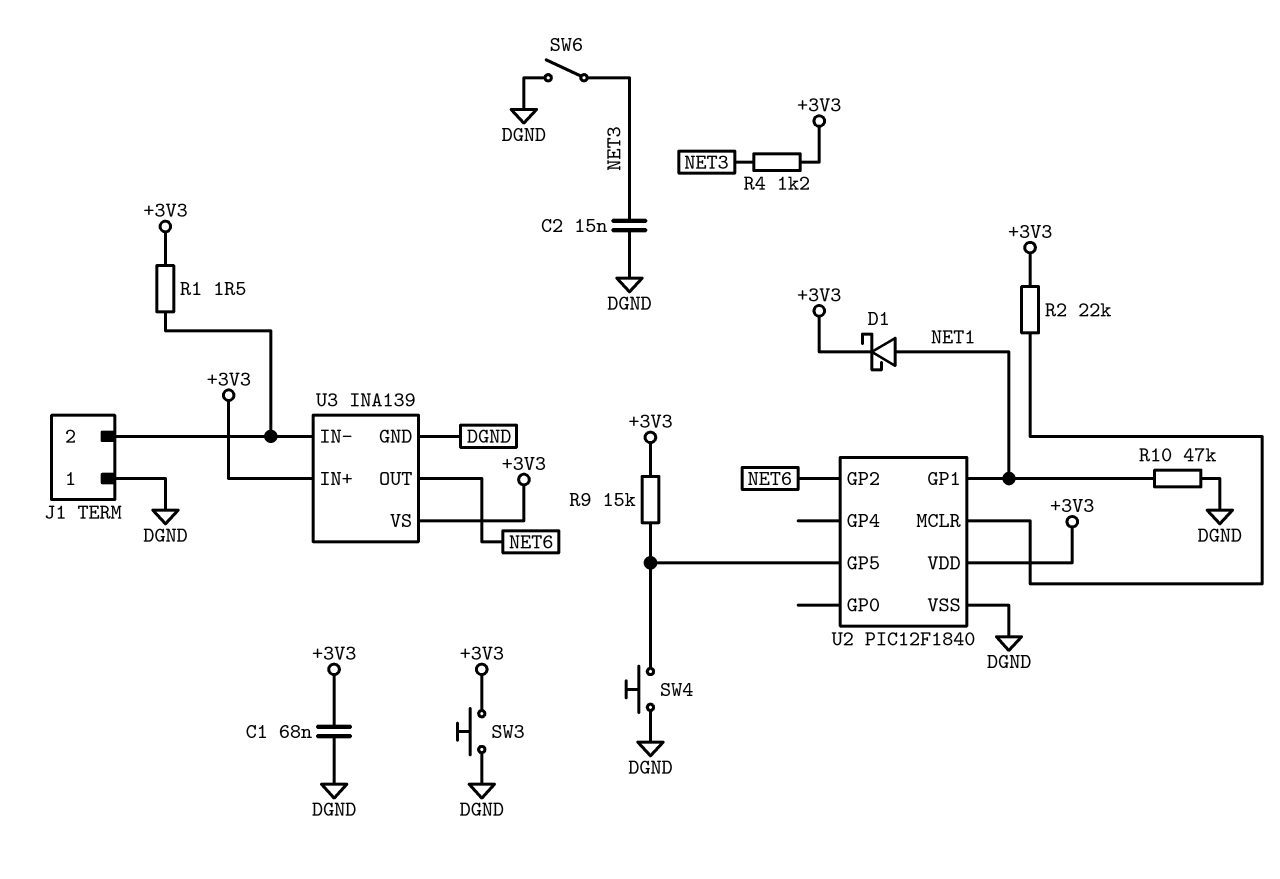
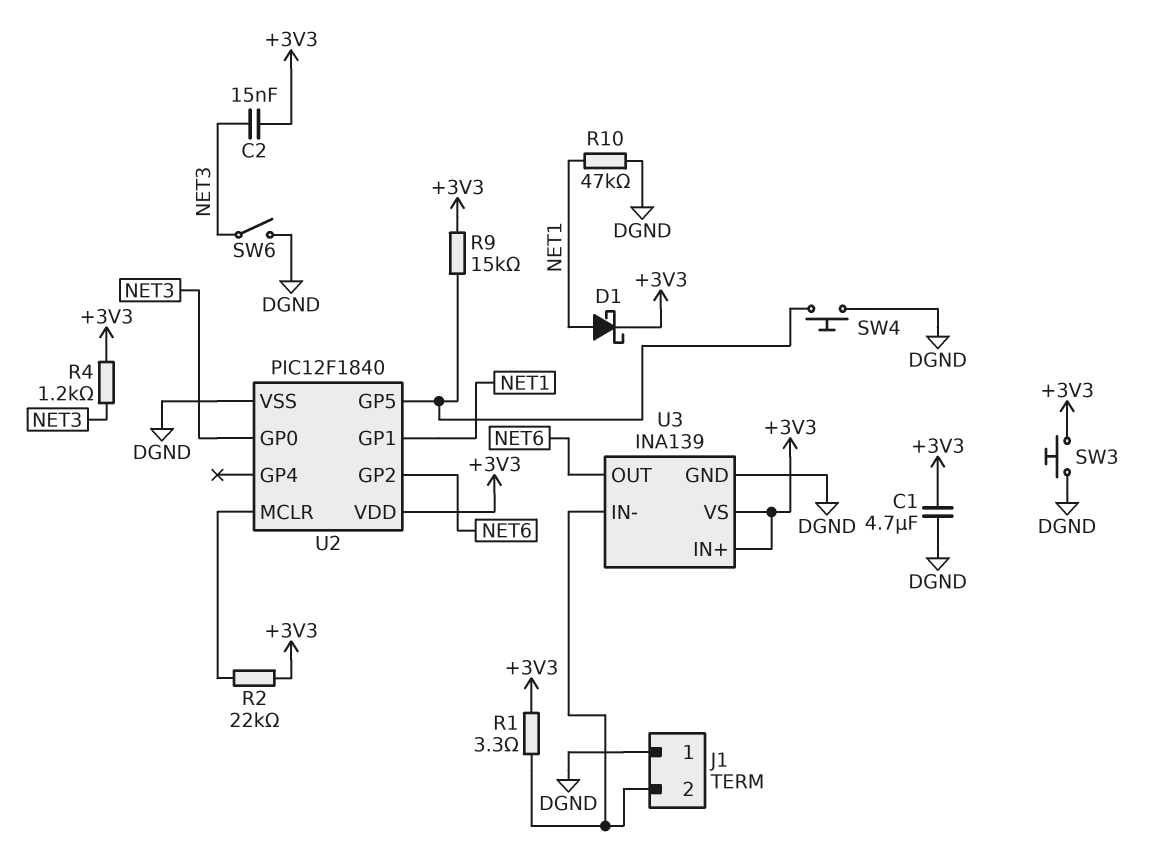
C1: 68nF (+3V3, DGND) -> 4.7uF (+3V3, DGND)
C2: 15nF (DGND, NET3) -> 15nF (+3V3, NET3)
R1: 1.5 (+3V3, J1/2) -> 3.3 (+3V3, J1/2)
U2 pin GP0: none -> NET3

